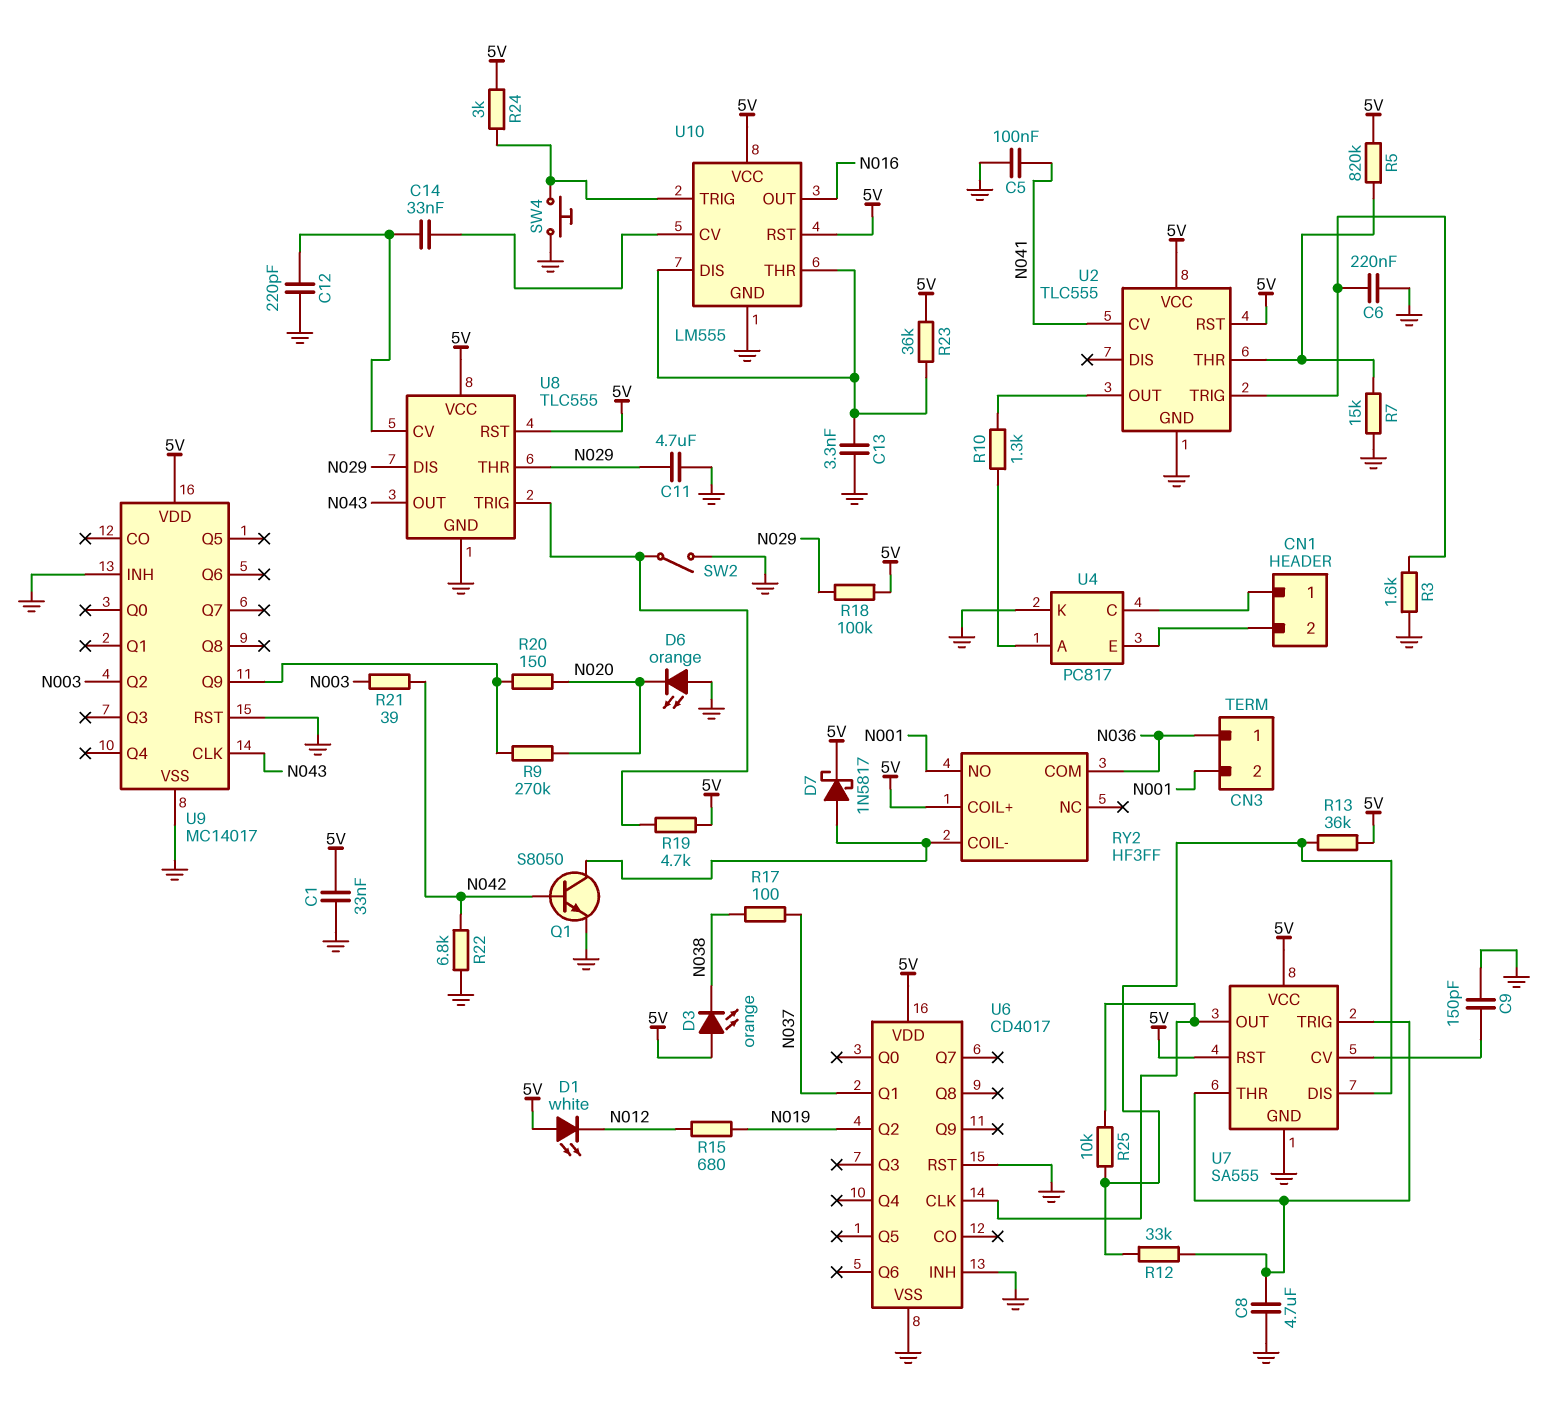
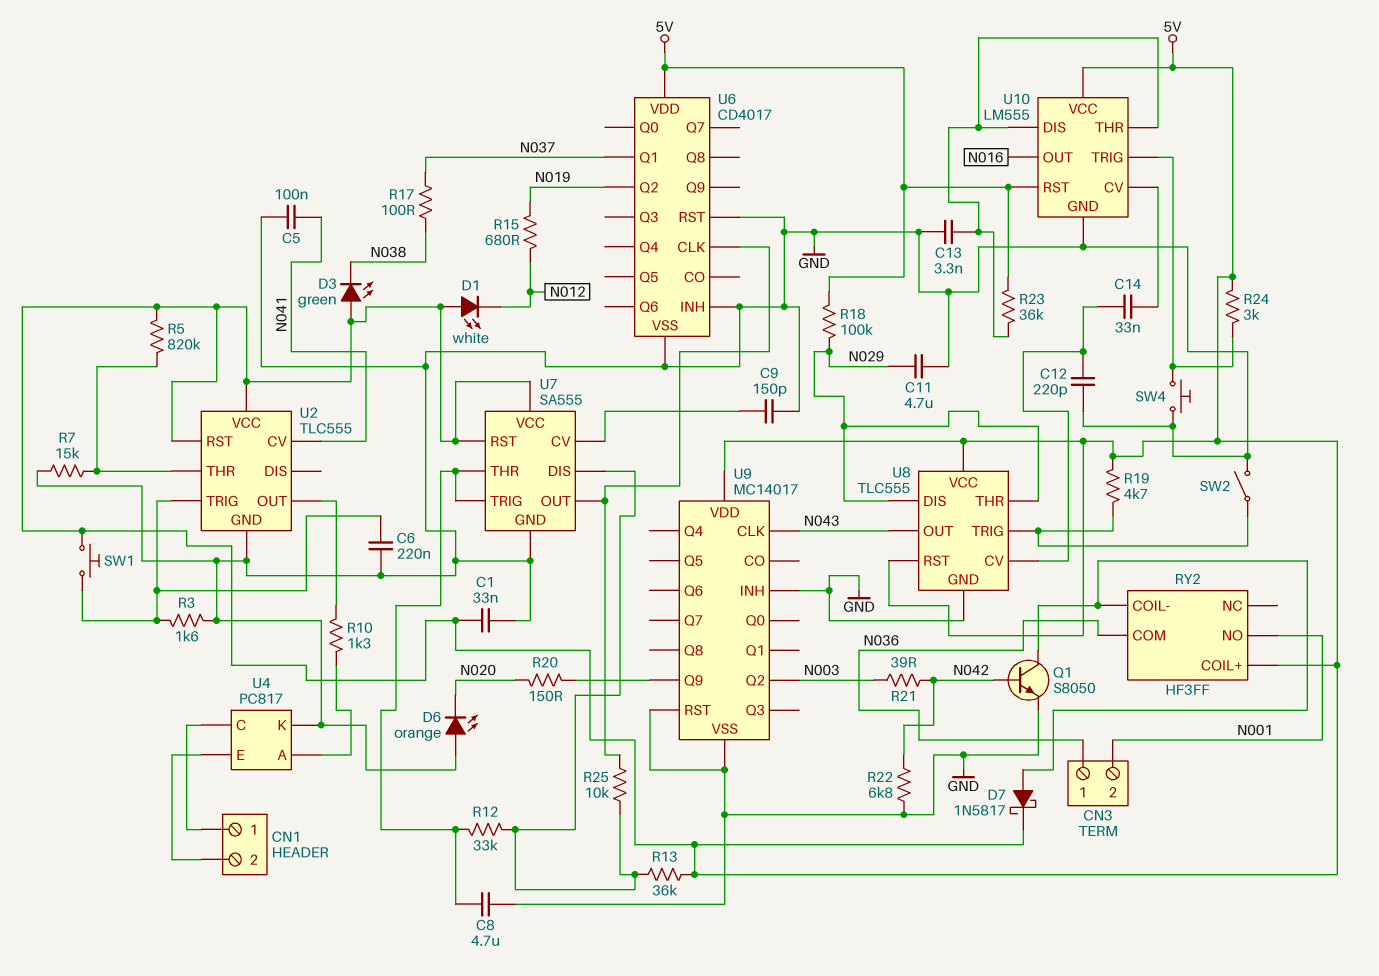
D3: LED orange (A 5V, K N038) -> LED green (A 5V, K N038)
R9: 270k (N020, U9/Q9) -> none
SW1: none -> button (5V, U2/TRIG)

